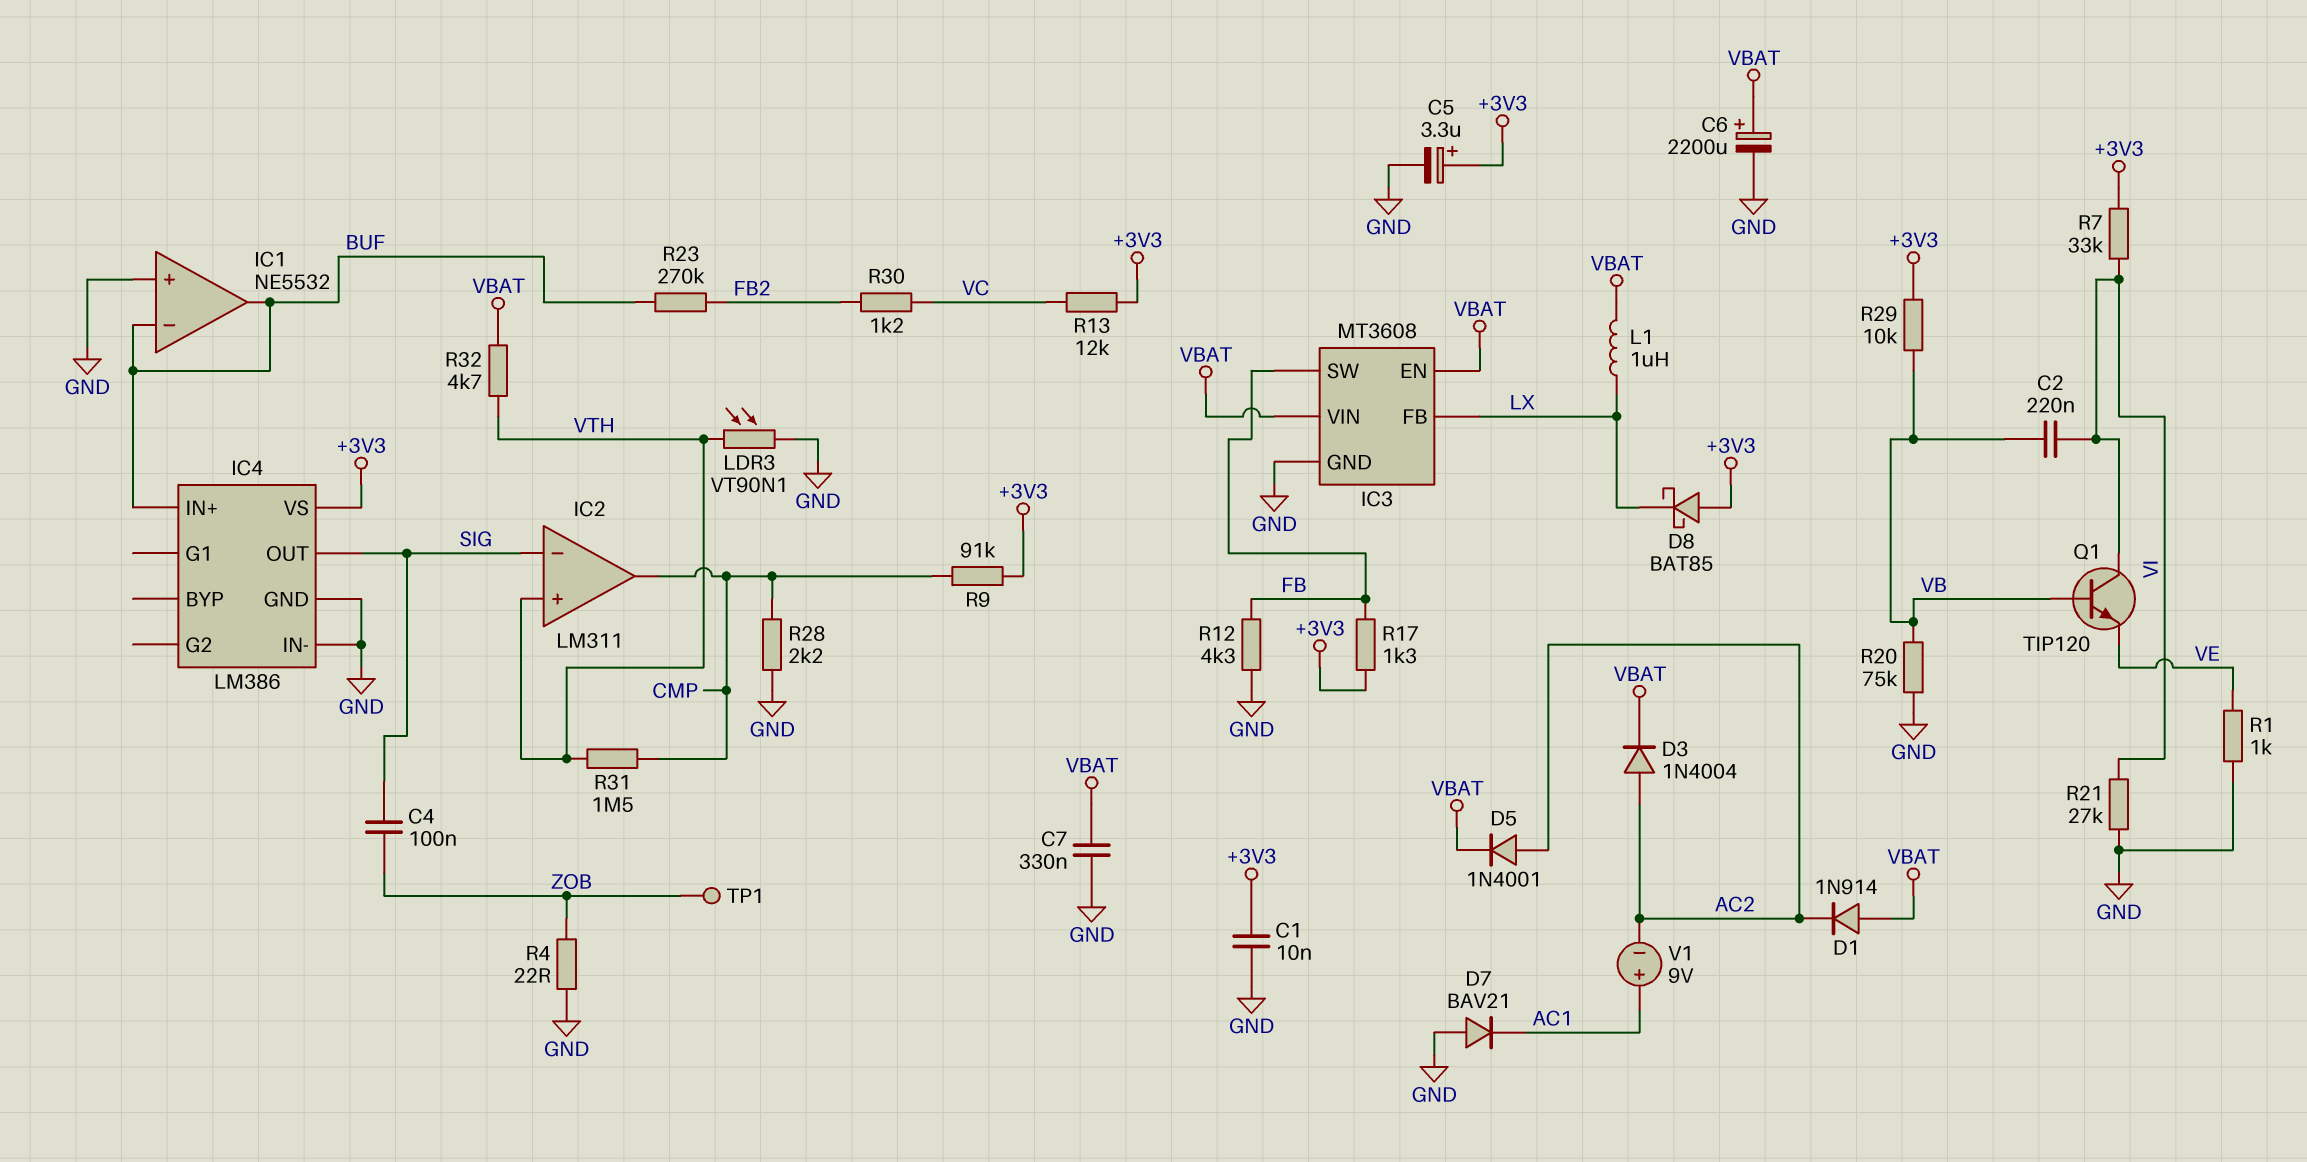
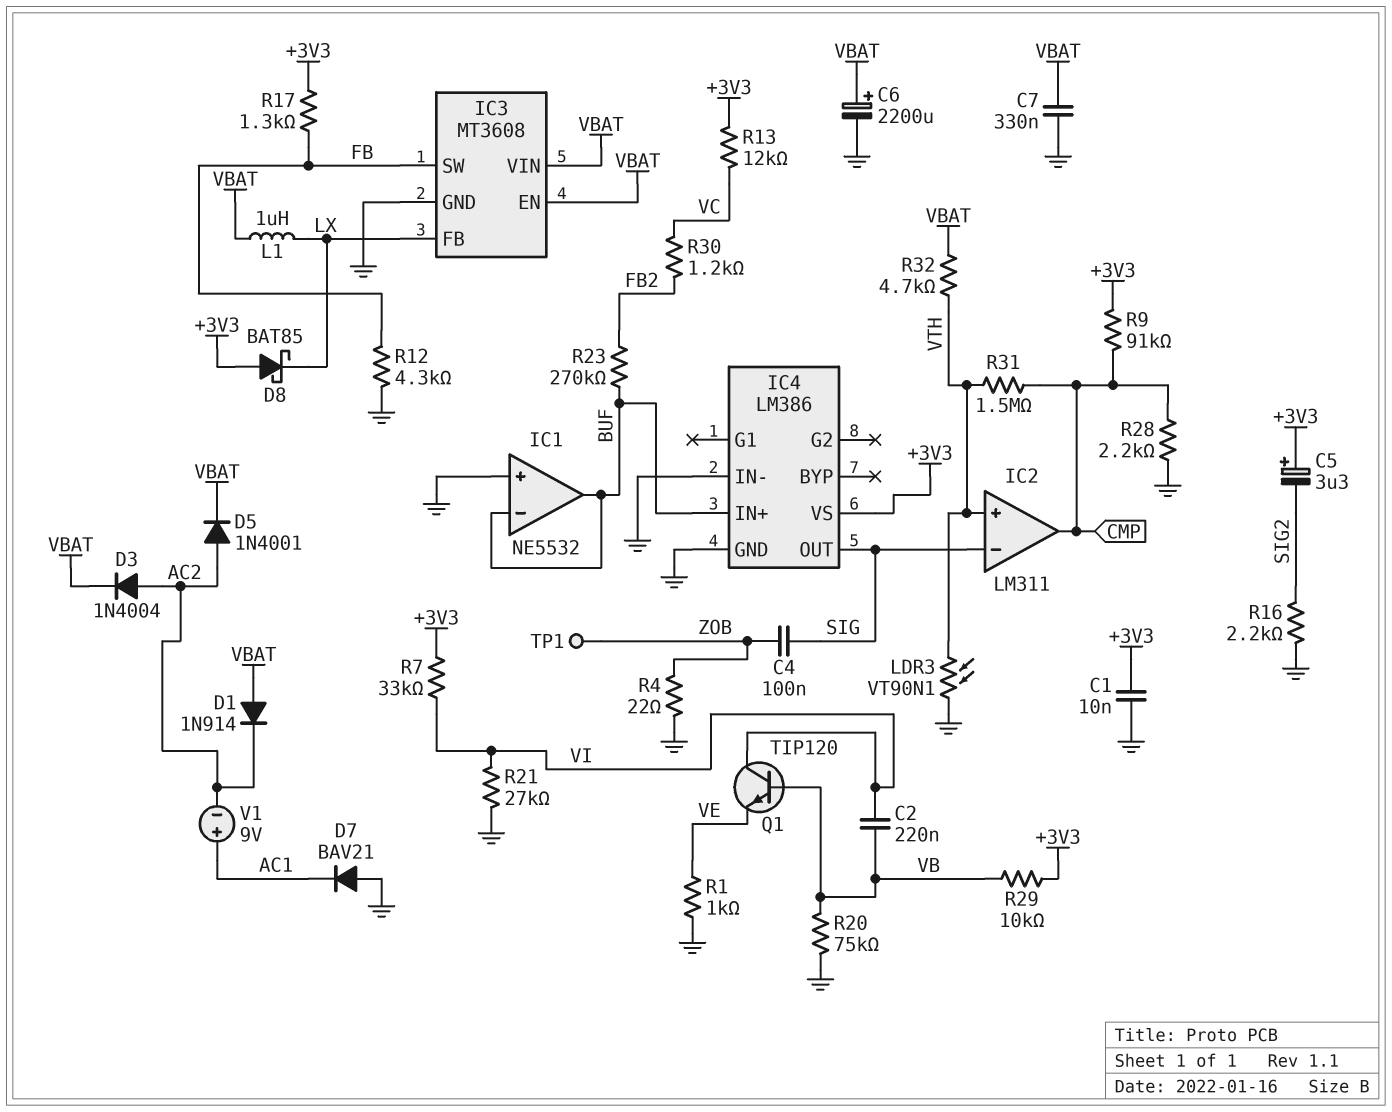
C5: 3.3uF (plus +3V3, minus GND) -> 3.3uF (plus +3V3, minus SIG2)
R16: none -> 2.2k (GND, SIG2)

